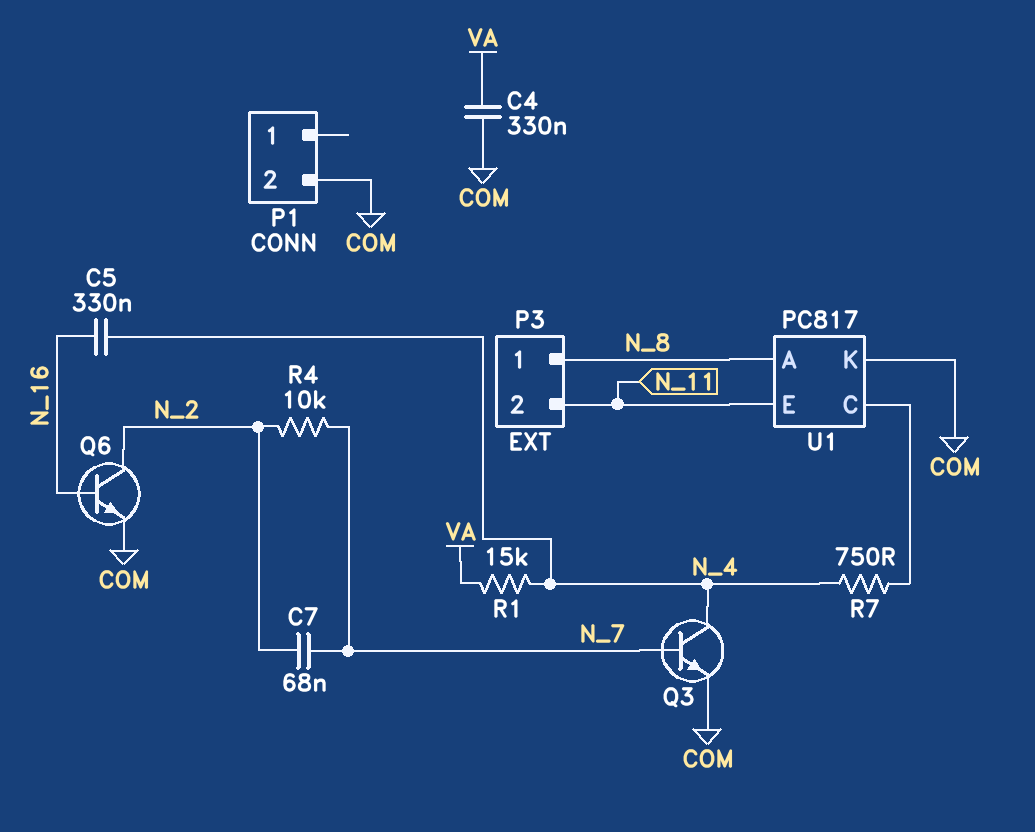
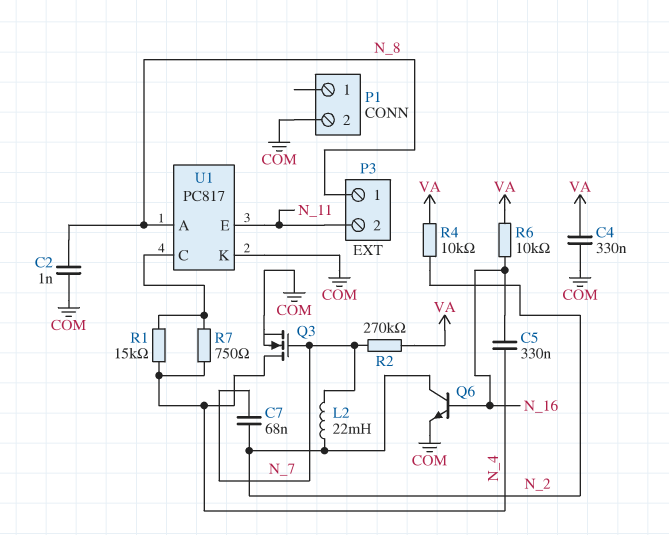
C2: none -> 1nF (COM, N_8)
L2: none -> 22mH (N_2, N_7)
Q3: NPN (B N_7, C N_4, E COM) -> NMOS (G N_7, D N_4, S COM)
R1: 15k (N_4, VA) -> 15k (N_4, U1/C)
R2: none -> 270k (N_7, VA)
R4: 10k (N_2, N_7) -> 10k (N_2, VA)
R6: none -> 10k (N_16, VA)

